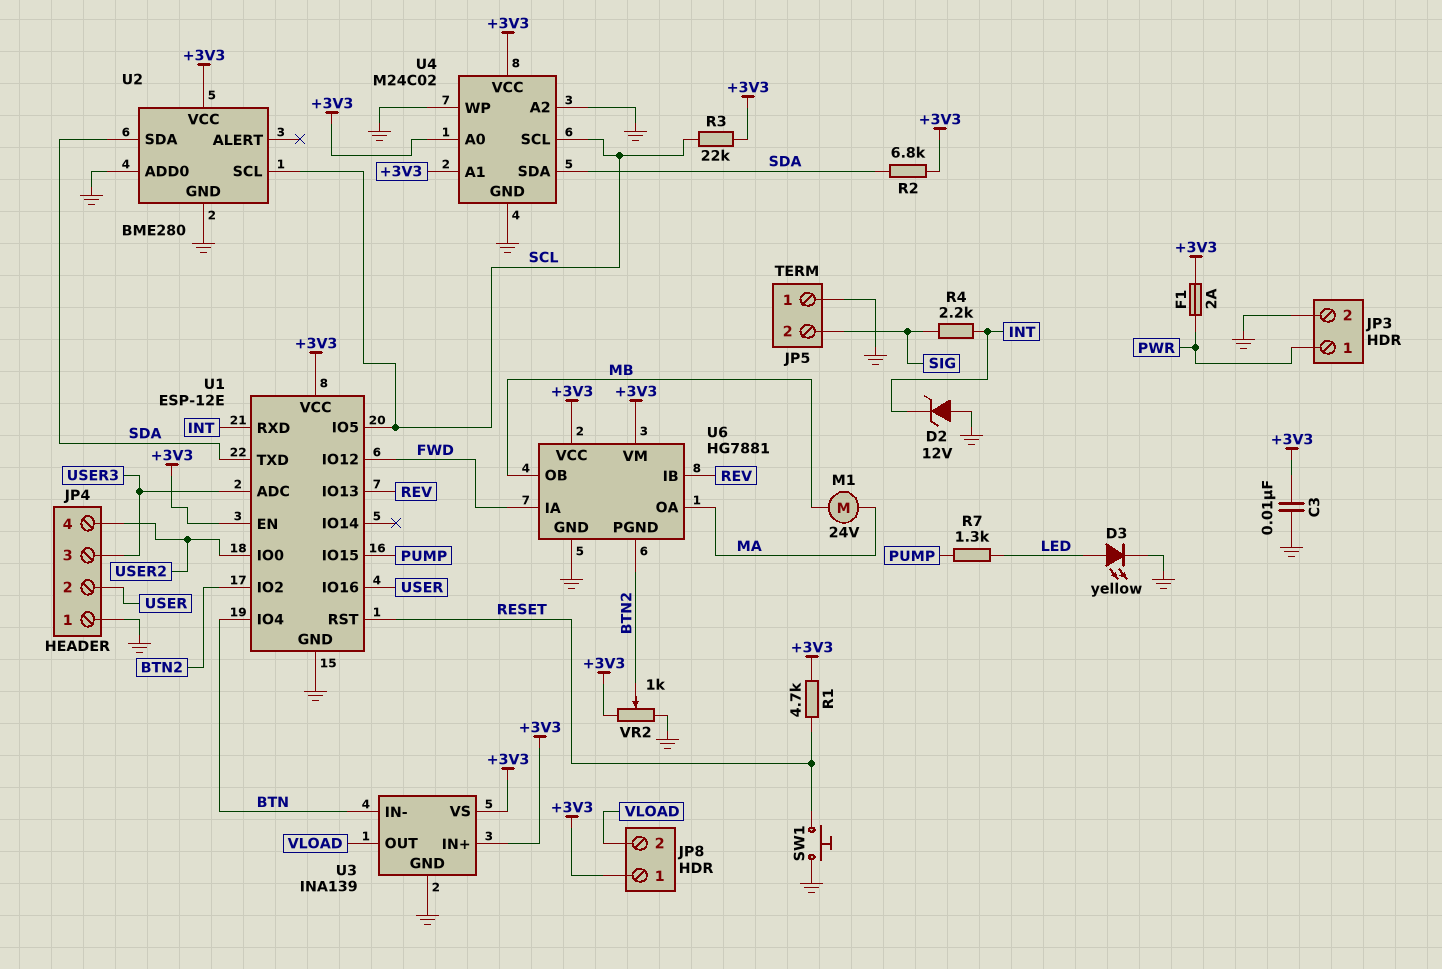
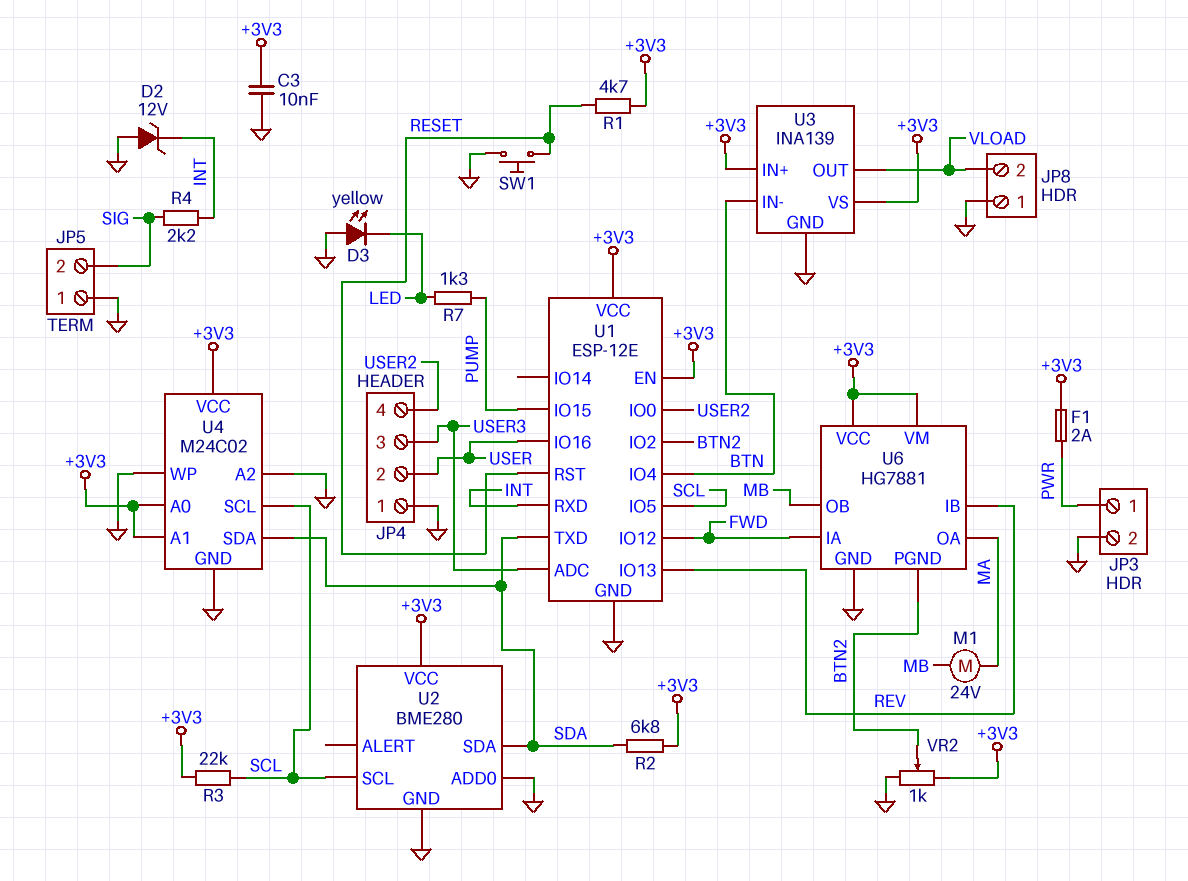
D3: LED yellow (A LED, K GND) -> LED yellow (A GND, K LED)
JP8 pin 1: +3V3 -> GND

